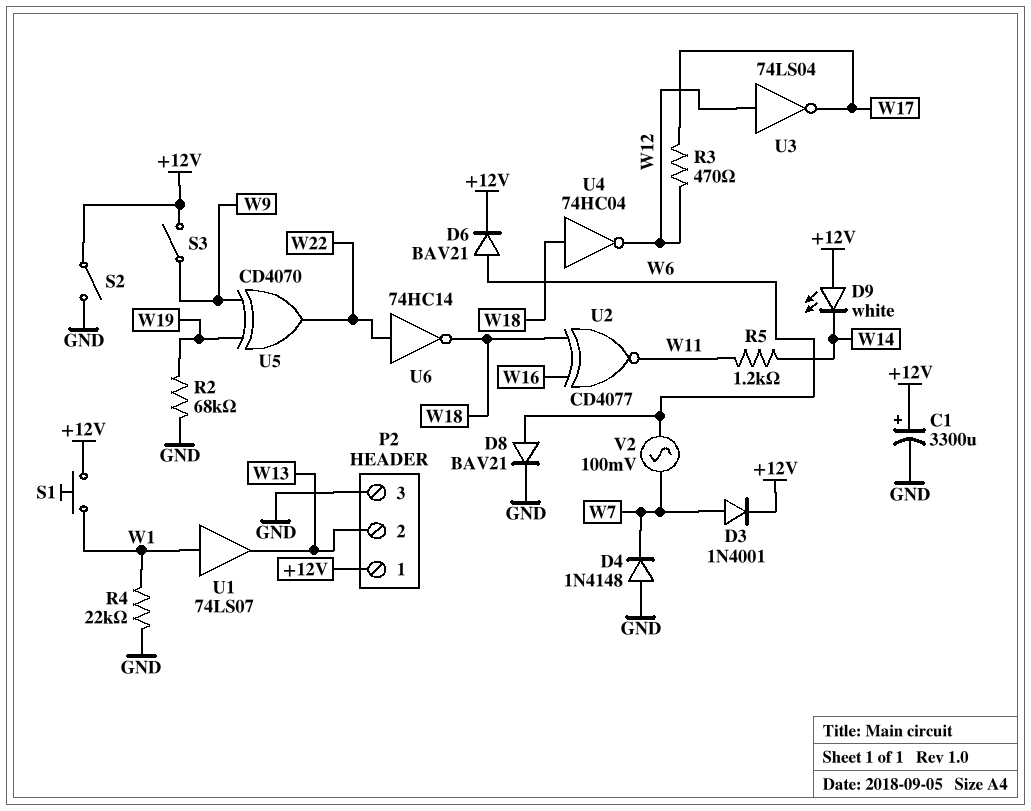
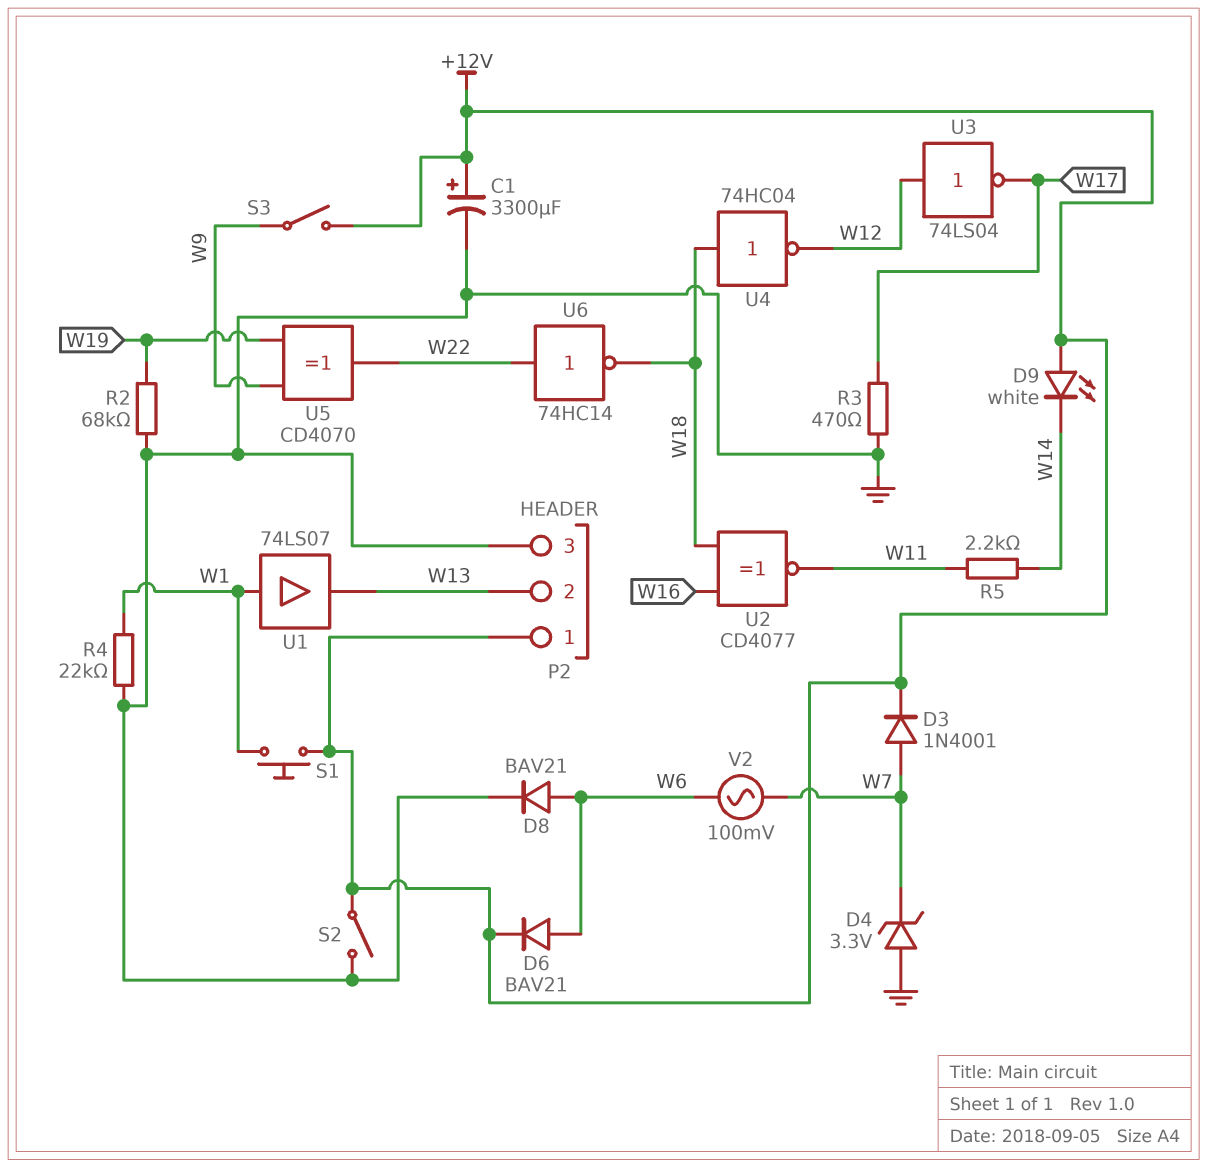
D4: diode 1N4148 (A GND, K W7) -> zener 3.3V (A GND, K W7)
R3: 470 (W12, W17) -> 470 (GND, W17)
R5: 1.2k (W11, W14) -> 2.2k (W11, W14)

